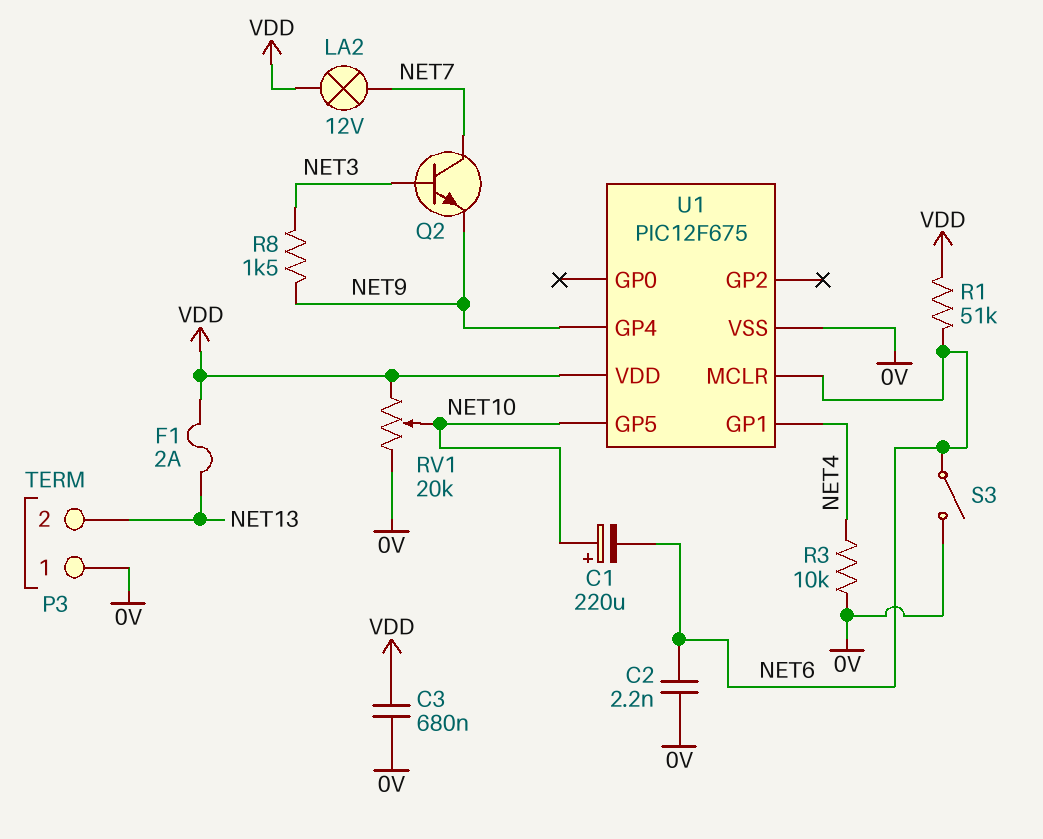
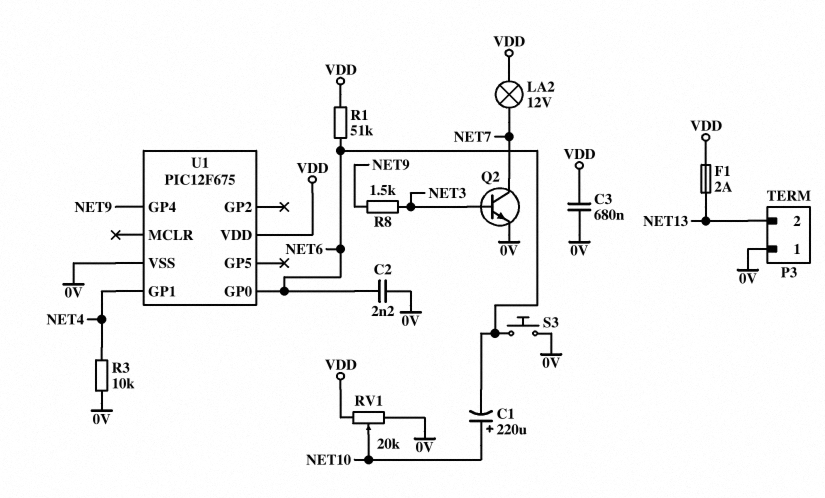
Q2: NPN (B NET3, C NET7, E NET9) -> NPN (B NET3, C NET7, E 0V)
S3: switch (0V, NET6) -> button (0V, NET6)
U1 pin GP0: none -> NET6
U1 pin GP5: NET10 -> none
U1 pin MCLR: NET6 -> none

